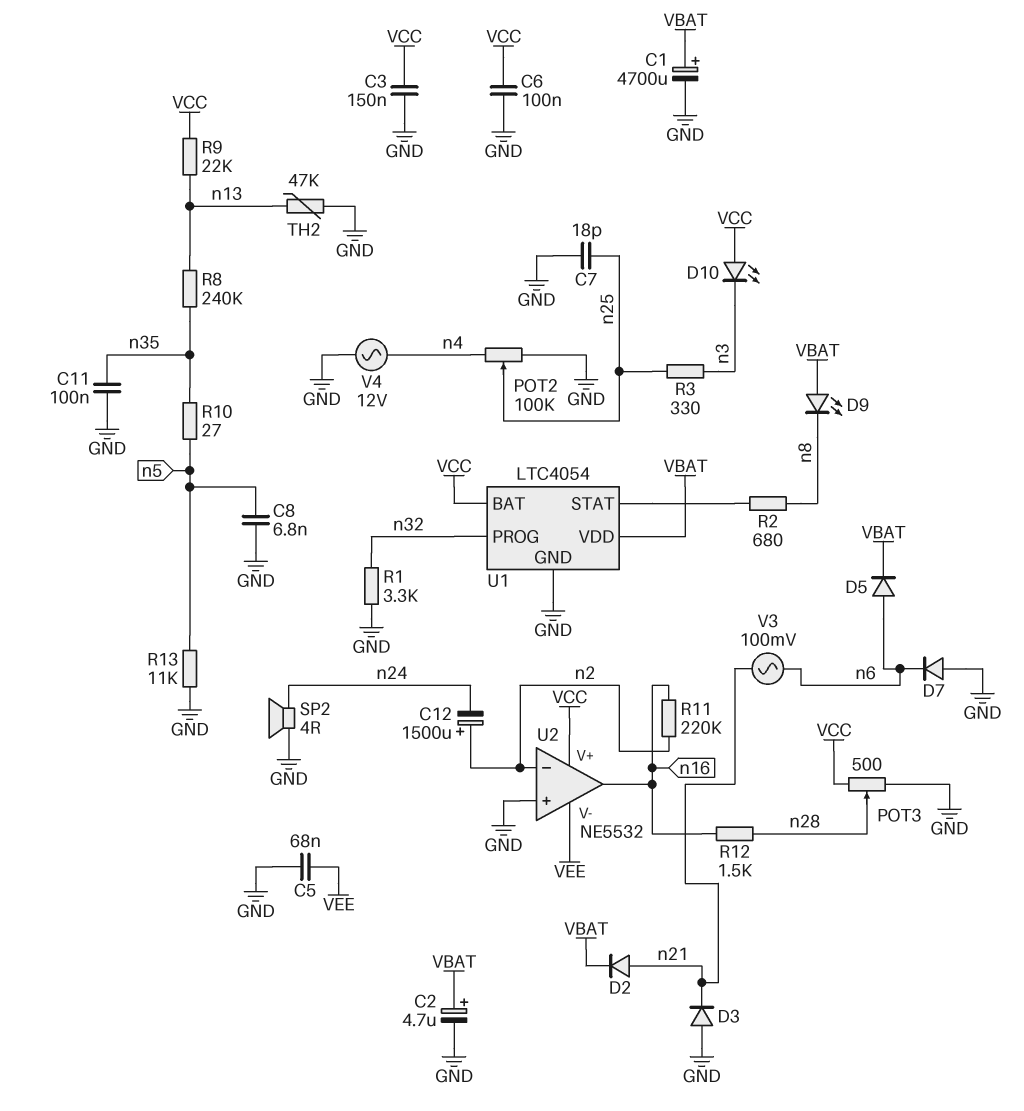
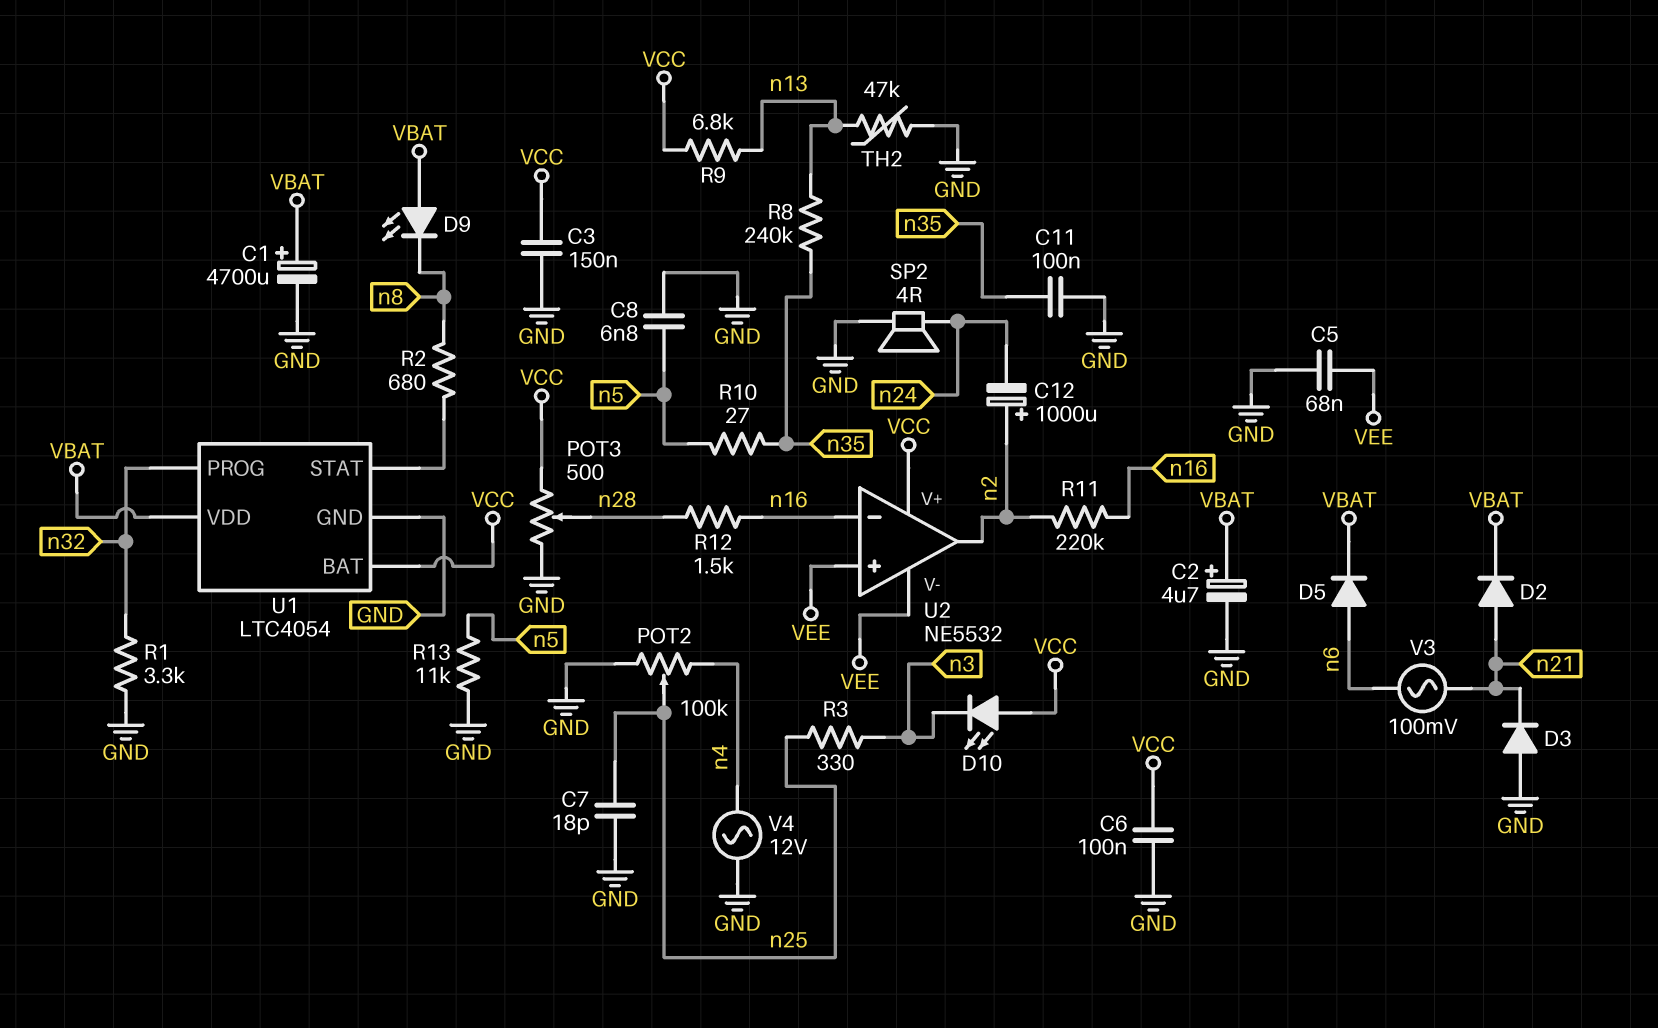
C12: 1500uF (plus n2, minus n24) -> 1000uF (plus n2, minus n24)
D7: diode (A GND, K n6) -> none
R9: 22k (VCC, n13) -> 6.8k (VCC, n13)
U2 pin in+: GND -> VEE
U2 pin in-: n2 -> n16
U2 pin out: n16 -> n2

